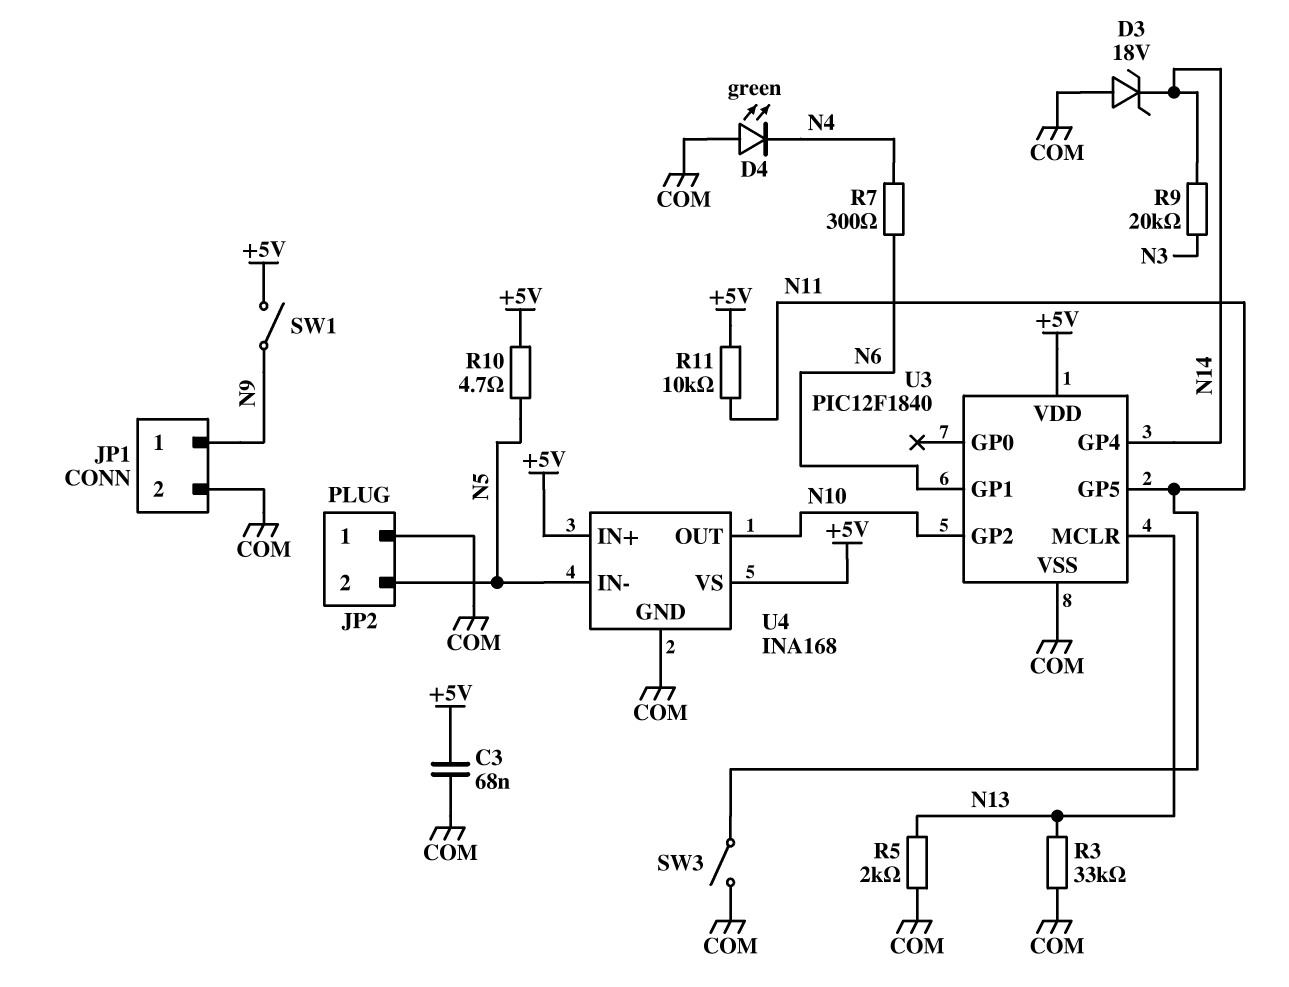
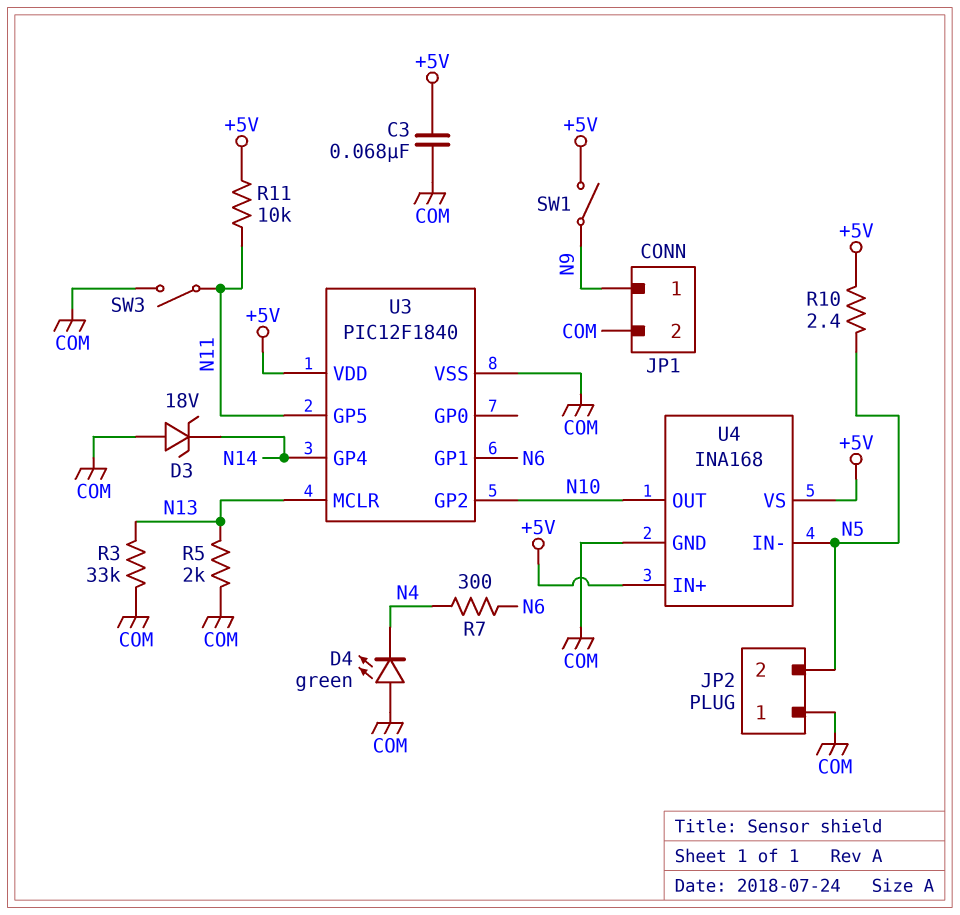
R9: 20k (N3, N14) -> none
R10: 4.7 (+5V, N5) -> 2.4 (+5V, N5)

